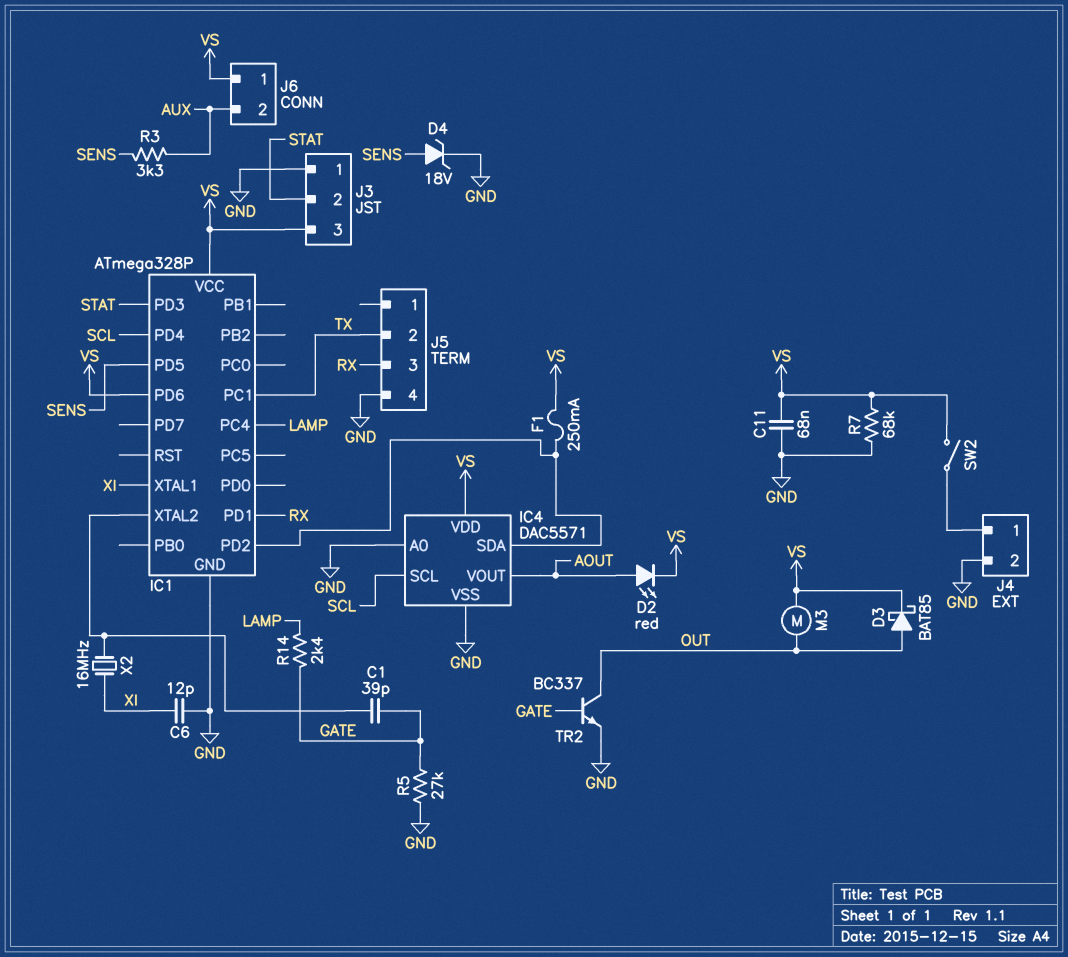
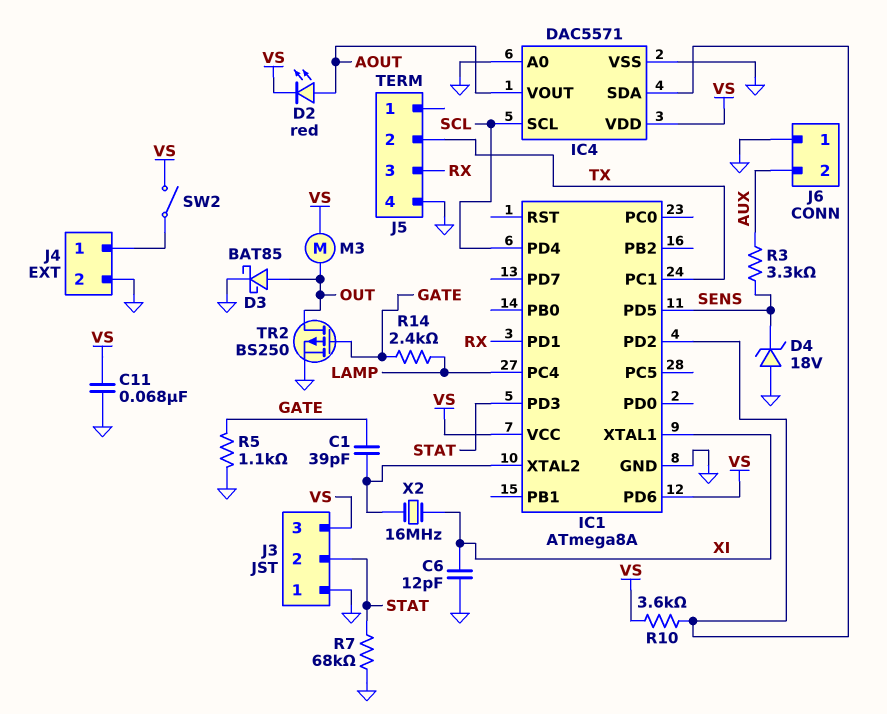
D3: schottky BAT85 (A OUT, K VS) -> schottky BAT85 (A OUT, K GND)
D4: zener 18V (A SENS, K GND) -> zener 18V (A GND, K SENS)
F1: 250mA (IC1/PD2, VS) -> none
IC1: ATmega328P -> ATmega8A
J6 pin 1: VS -> GND
R5: 27k (GATE, GND) -> 1.1k (GATE, GND)
R7: 68k (GND, VS) -> 68k (GND, STAT)
R10: none -> 3.6k (IC1/PD2, VS)
TR2: NPN BC337 (B GATE, C OUT, E GND) -> PMOS BS250 (G GATE, D OUT, S GND)

